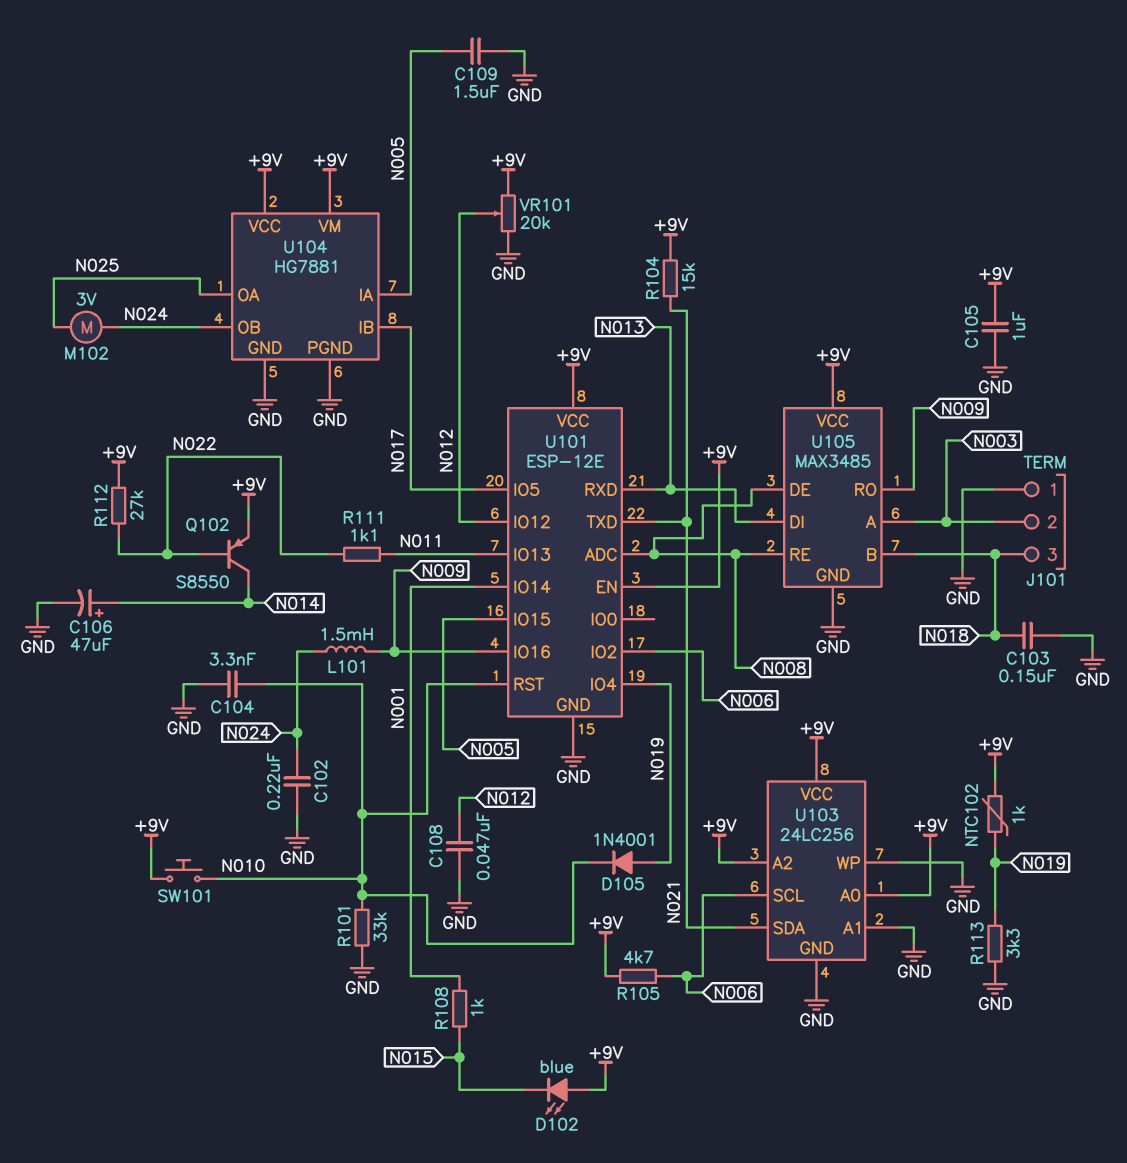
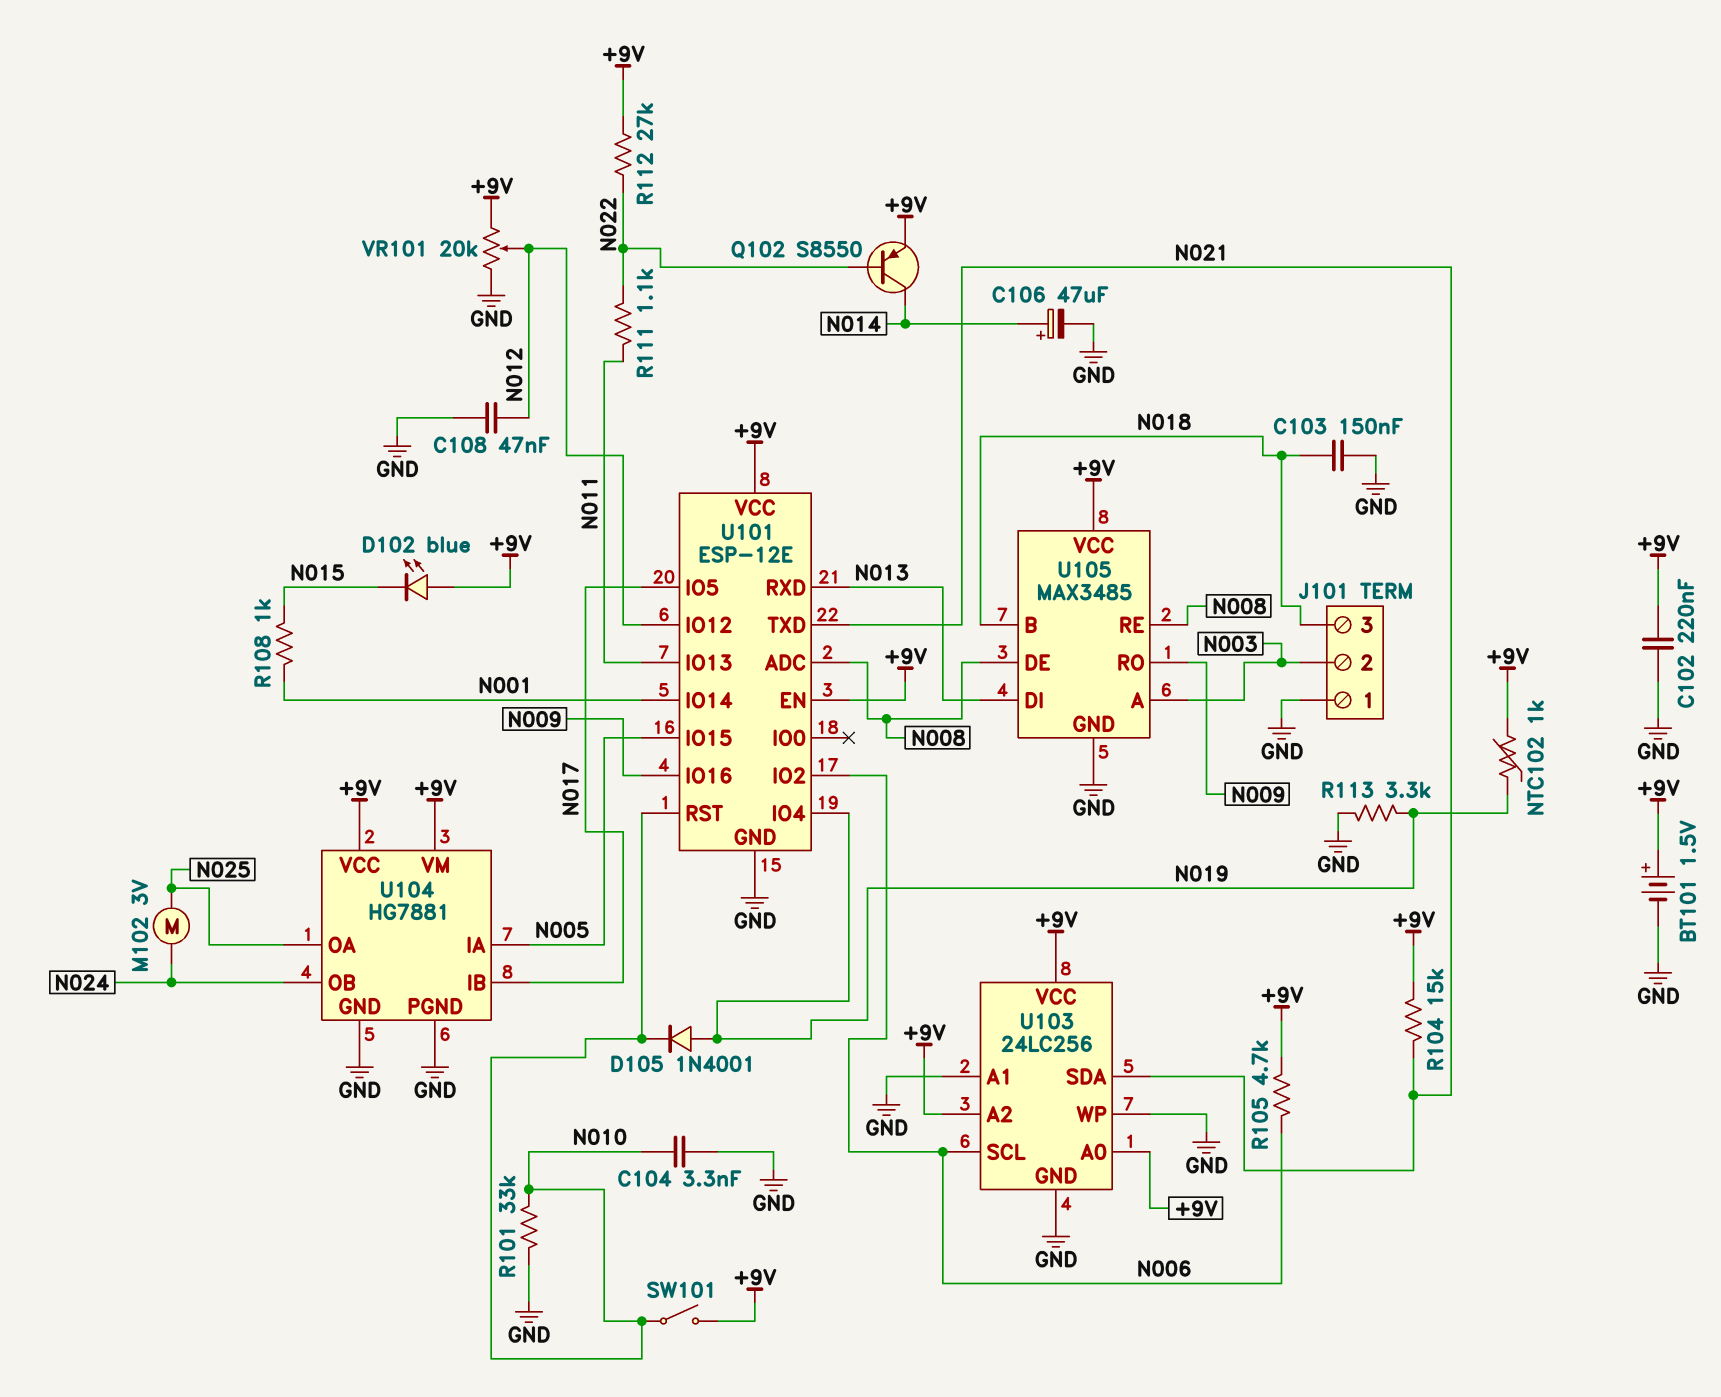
BT101: none -> 1.5V (plus +9V, minus GND)
C102: 220nF (GND, N024) -> 220nF (+9V, GND)
C105: 1uF (+9V, GND) -> none
C109: 1.5uF (GND, N005) -> none
L101: 1.5mH (N009, N024) -> none
SW101: button (+9V, N010) -> switch (+9V, N010)

